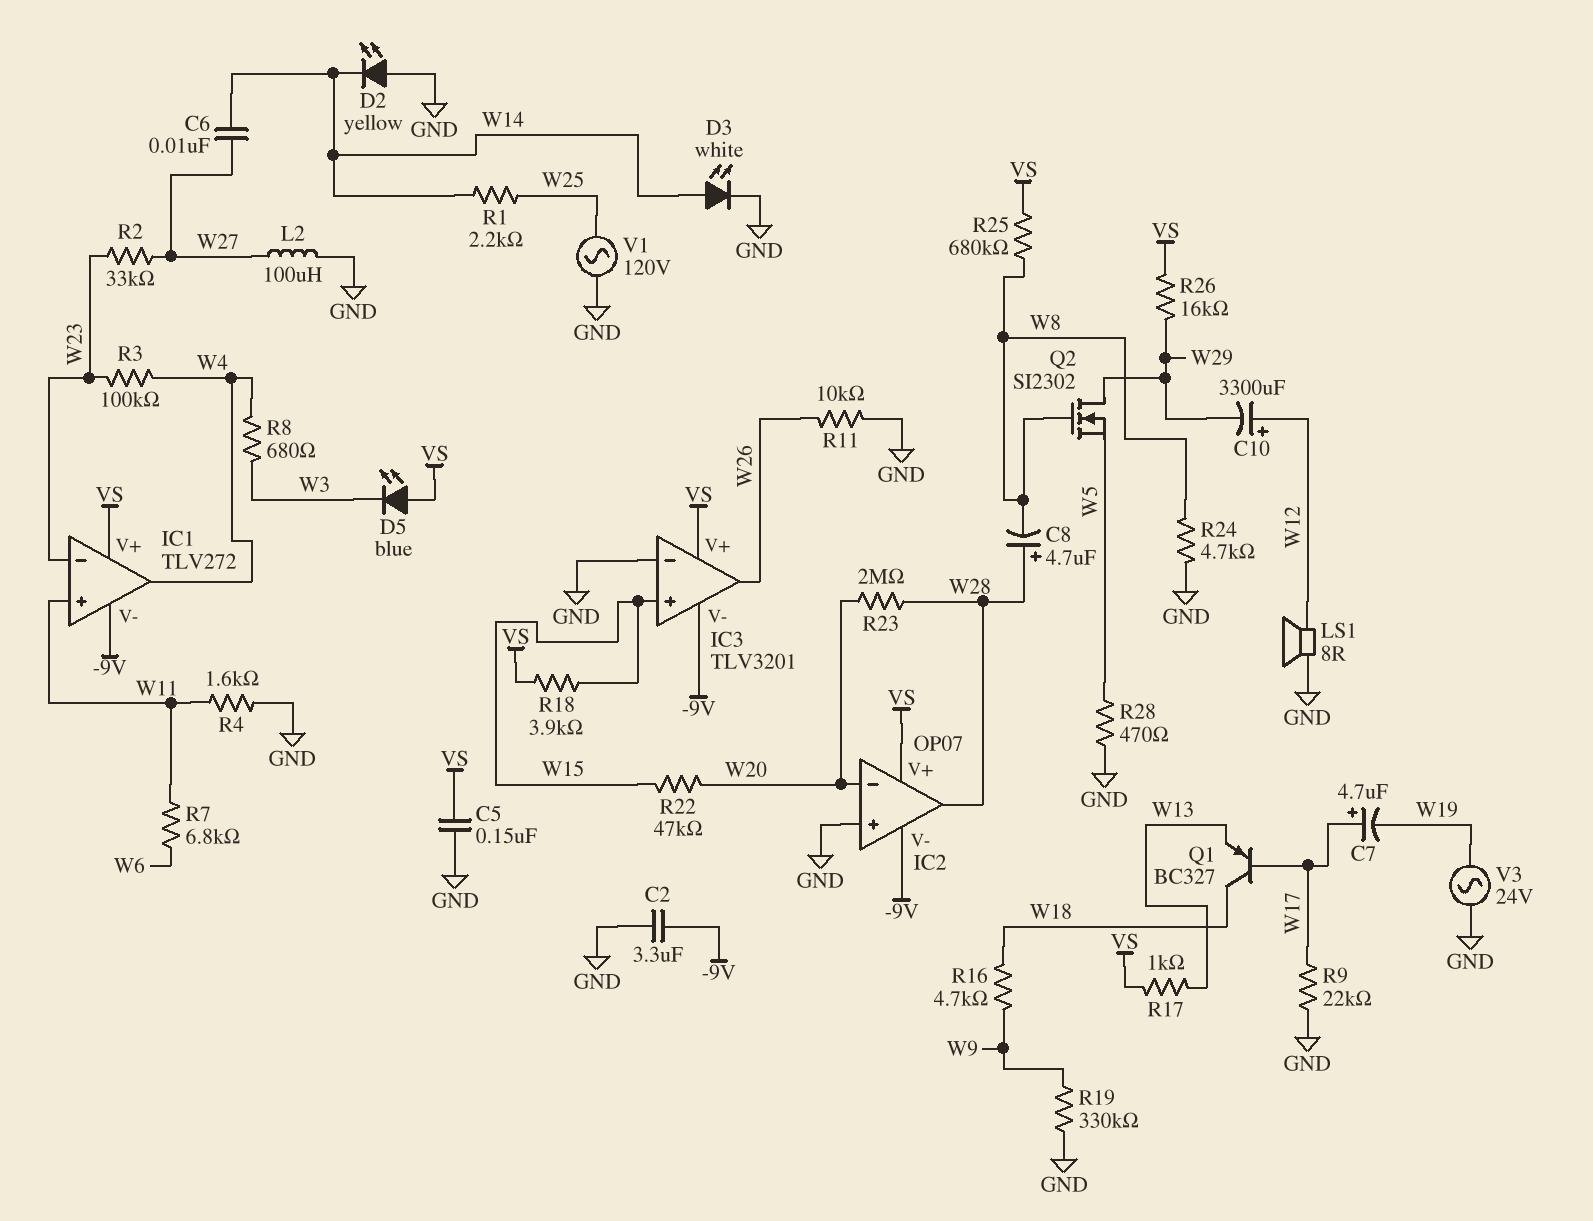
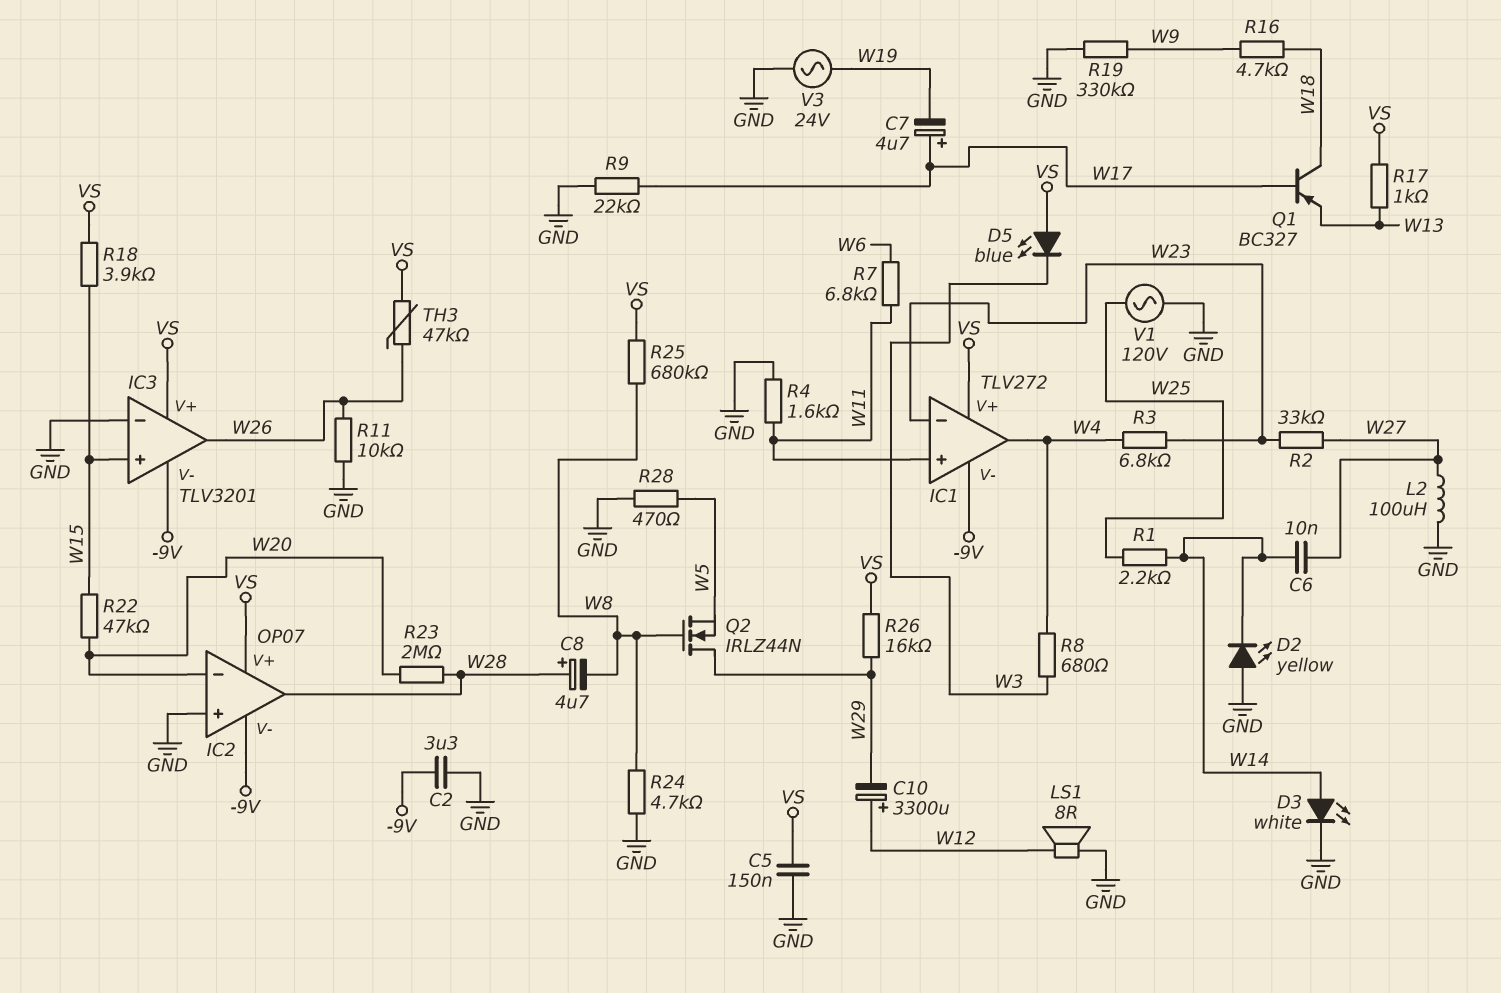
Q2: NMOS SI2302 (G W8, D W29, S W5) -> NMOS IRLZ44N (G W8, D W29, S W5)
R3: 100k (W4, W23) -> 6.8k (W4, W23)
TH3: none -> 47k (VS, W26)

